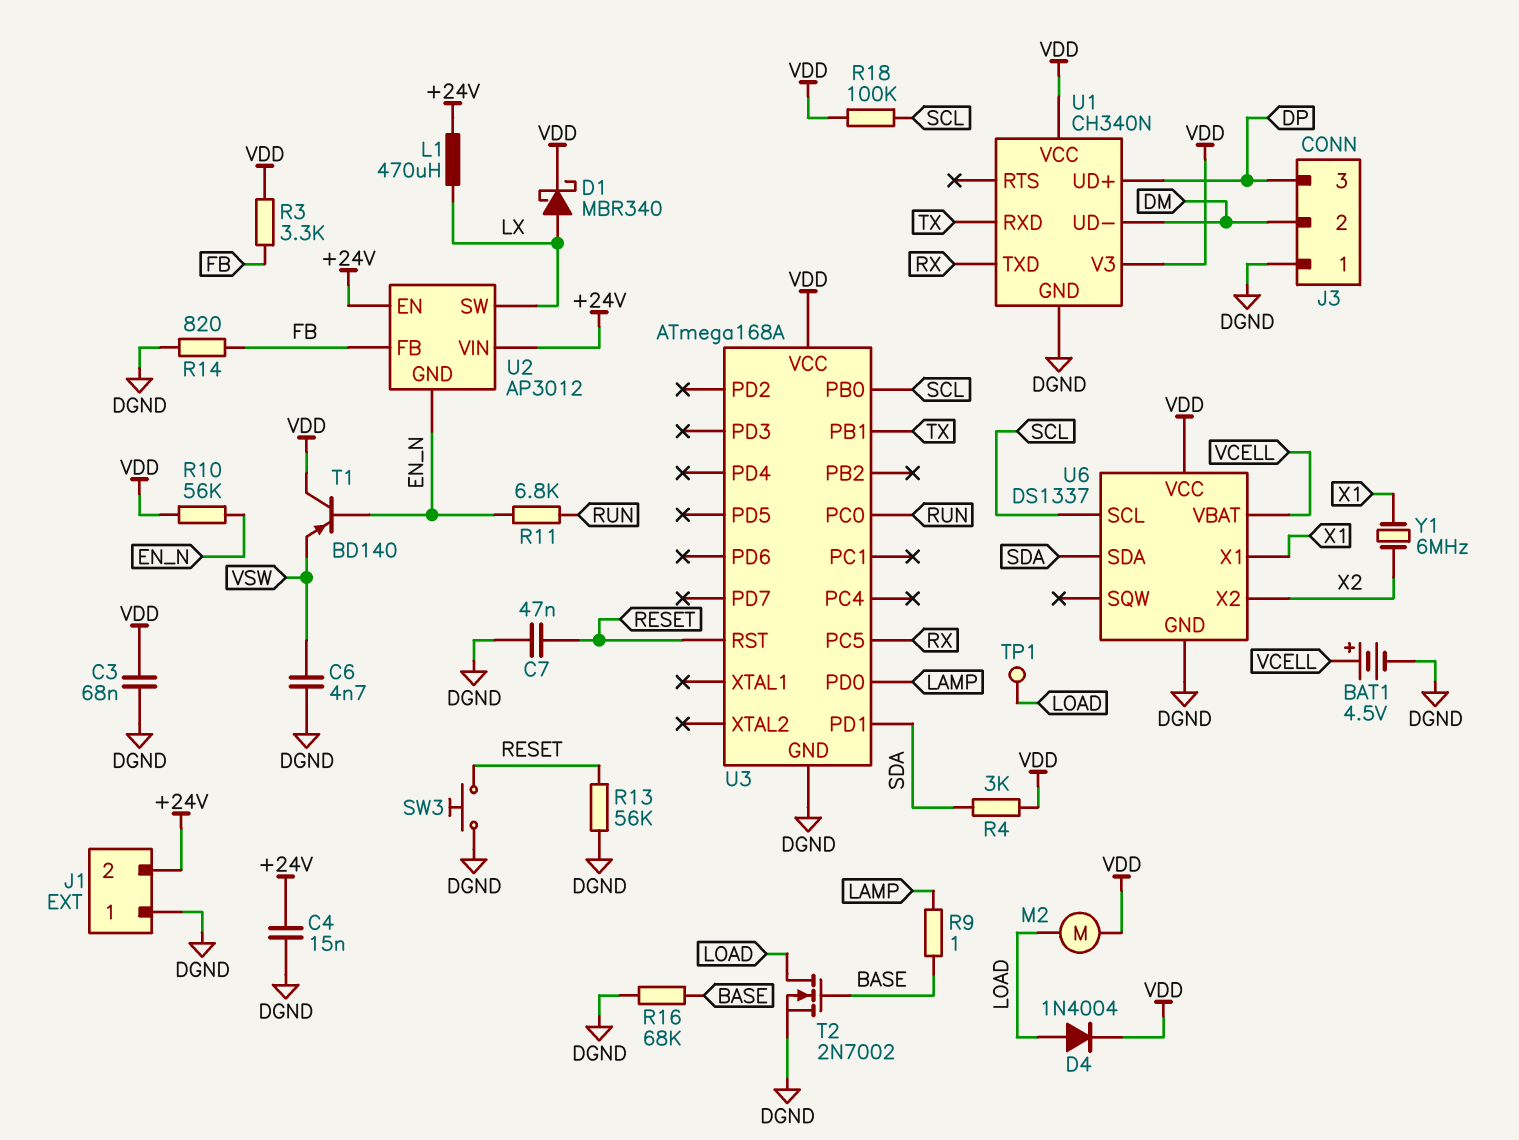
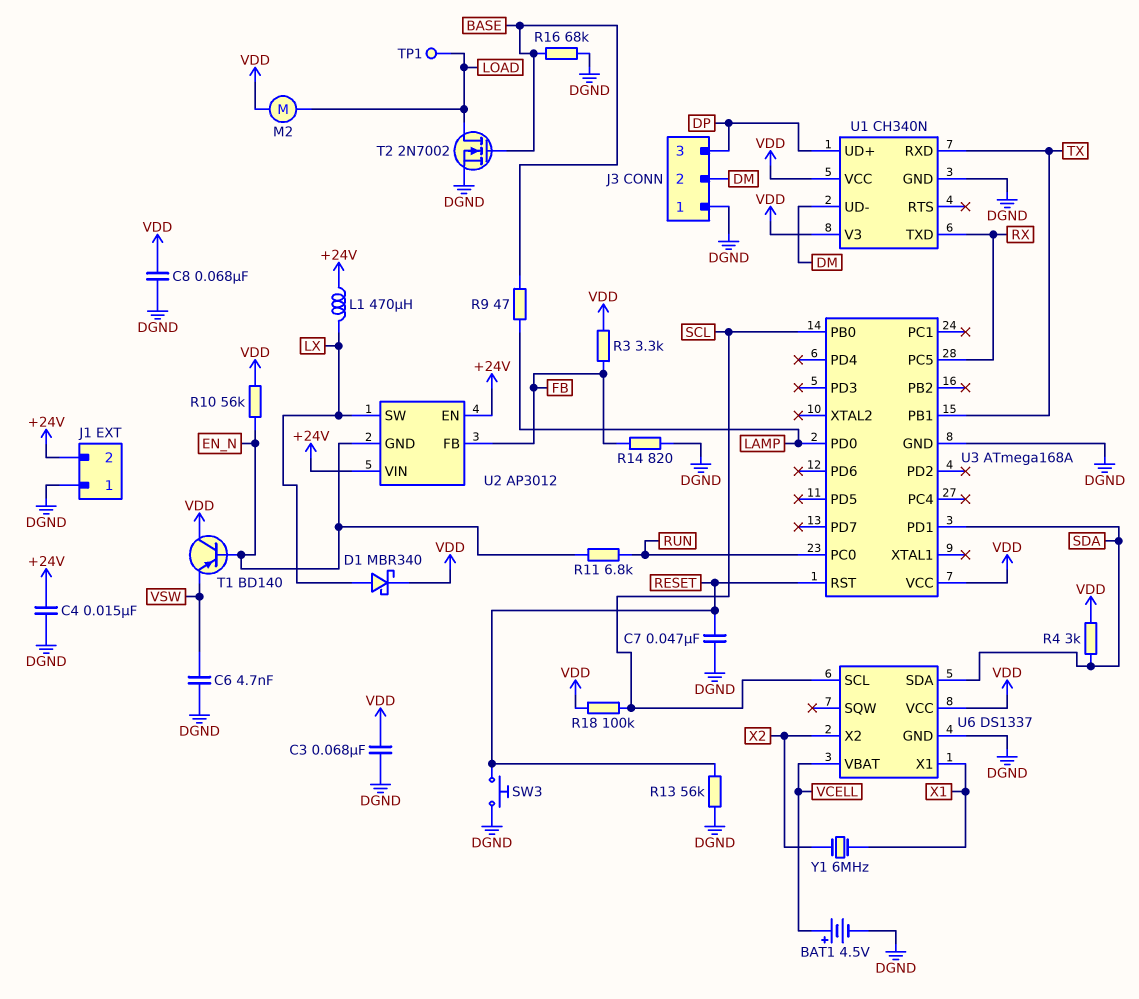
C8: none -> 68nF (DGND, VDD)
D4: diode 1N4004 (A LOAD, K VDD) -> none
R9: 1 (BASE, LAMP) -> 47 (BASE, LAMP)

